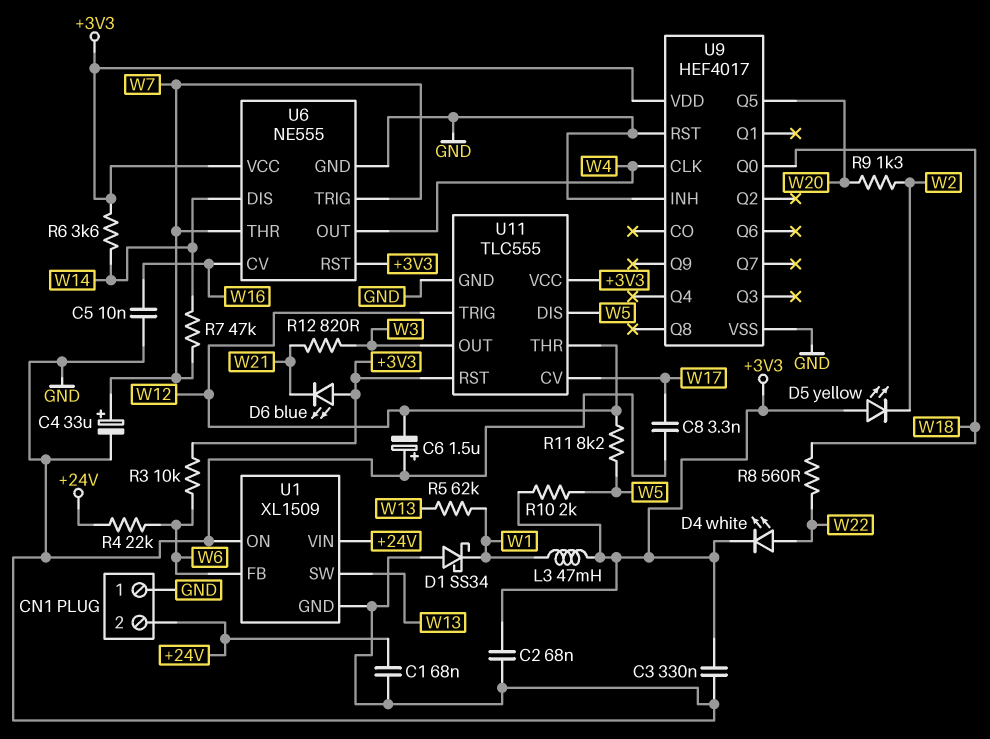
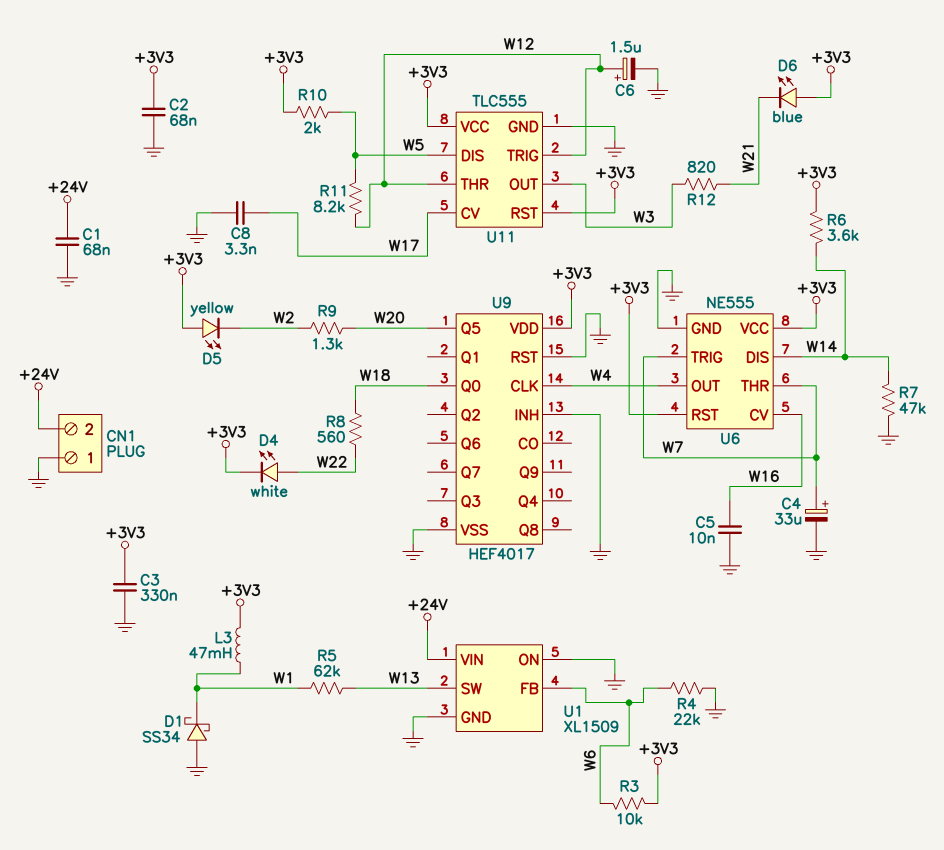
C6: 1.5uF (plus GND, minus W12) -> 1.5uF (plus W12, minus GND)
R4: 22k (+24V, W6) -> 22k (GND, W6)
R7: 47k (W7, W14) -> 47k (GND, W14)

